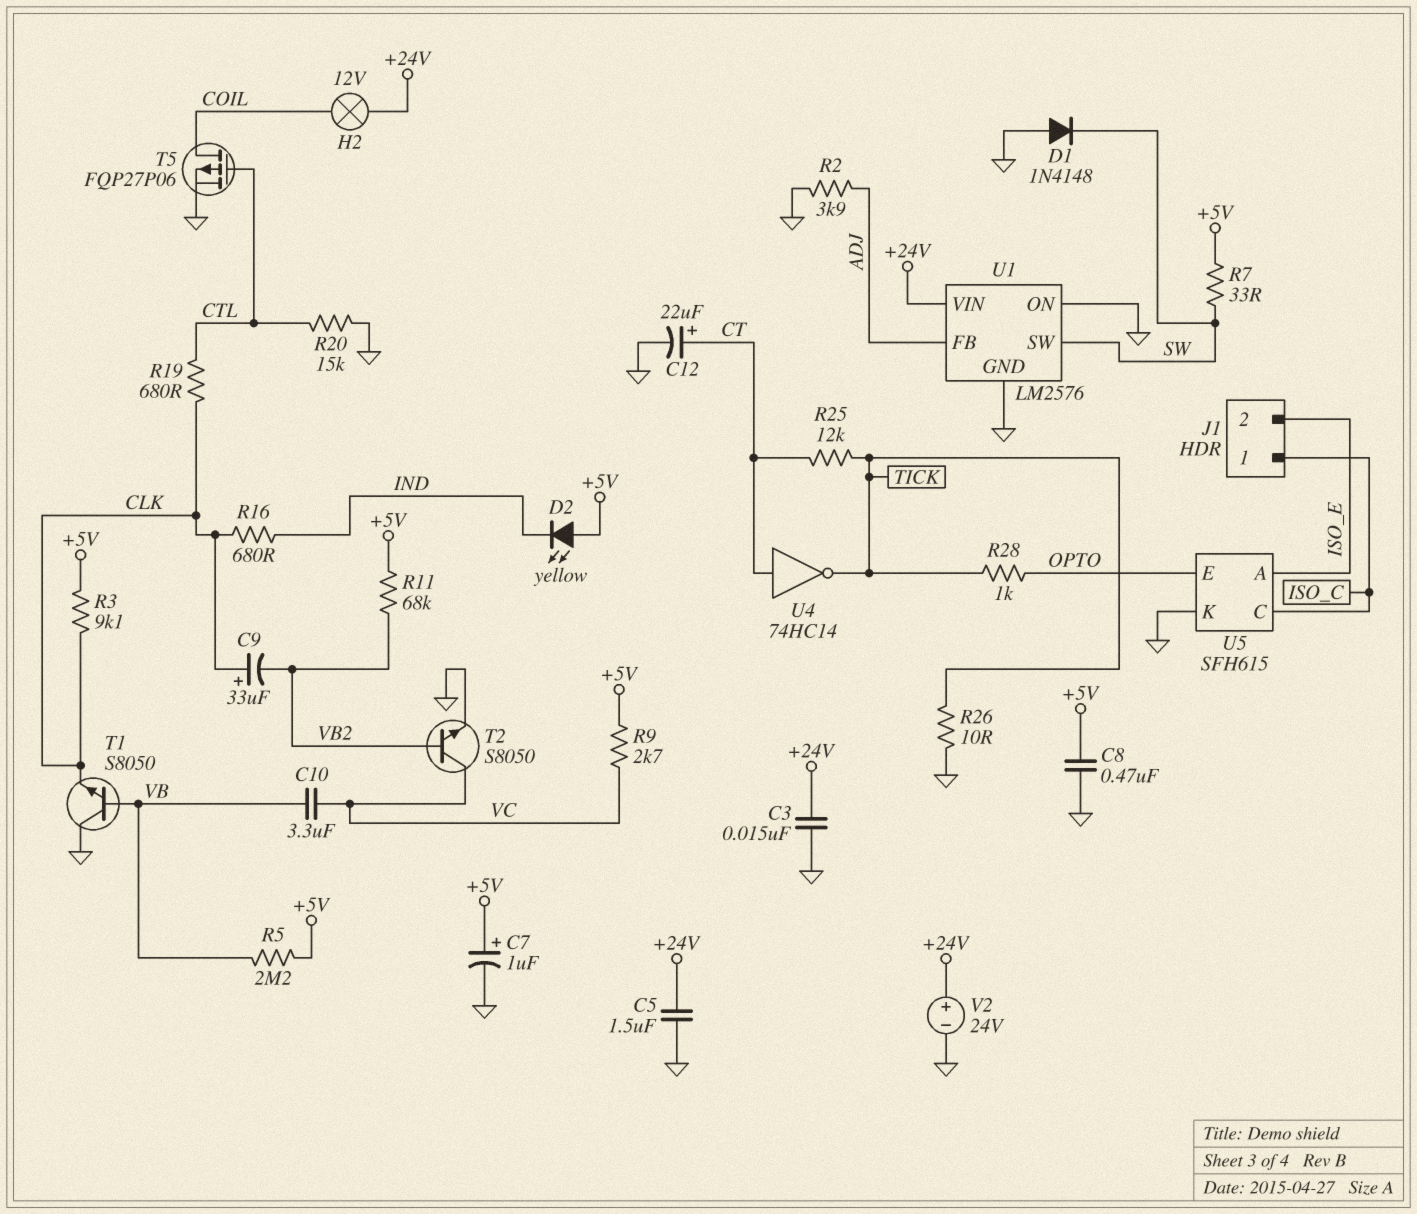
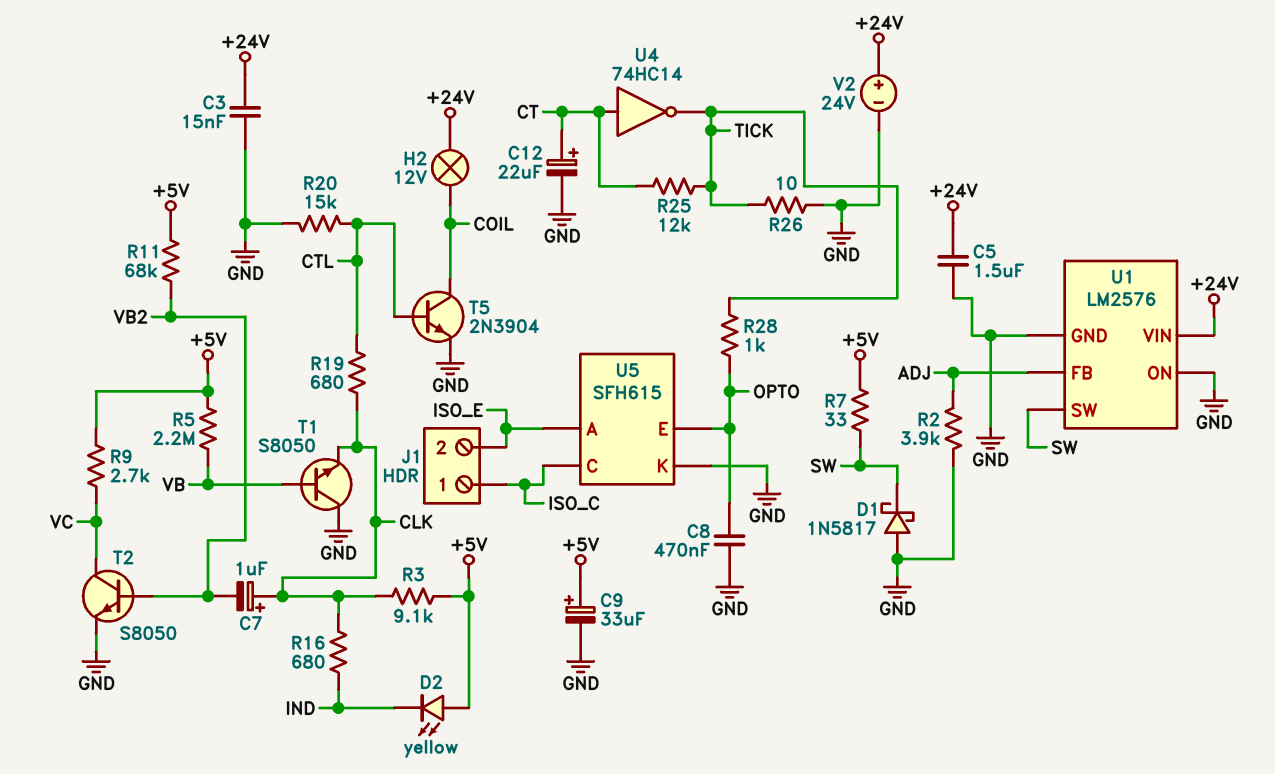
C7: 1uF (plus +5V, minus GND) -> 1uF (plus CLK, minus VB2)
C8: 470nF (+5V, GND) -> 470nF (GND, OPTO)
C9: 33uF (plus CLK, minus VB2) -> 33uF (plus +5V, minus GND)
C10: 3.3uF (VB, VC) -> none
D1: diode 1N4148 (A GND, K SW) -> schottky 1N5817 (A GND, K SW)
T5: PMOS FQP27P06 (G CTL, D COIL, S GND) -> NPN 2N3904 (B CTL, C COIL, E GND)

